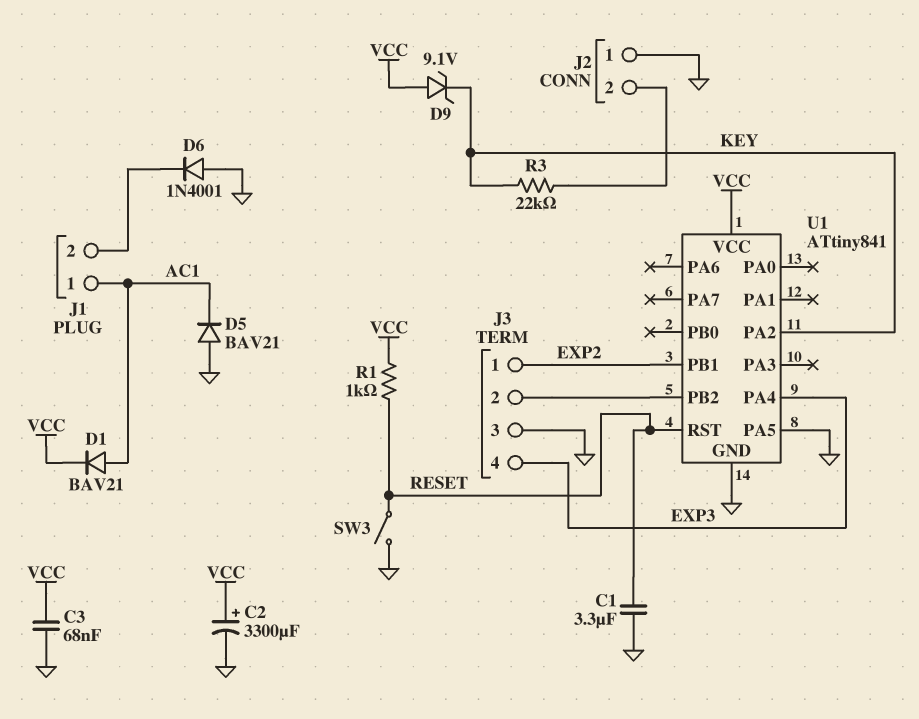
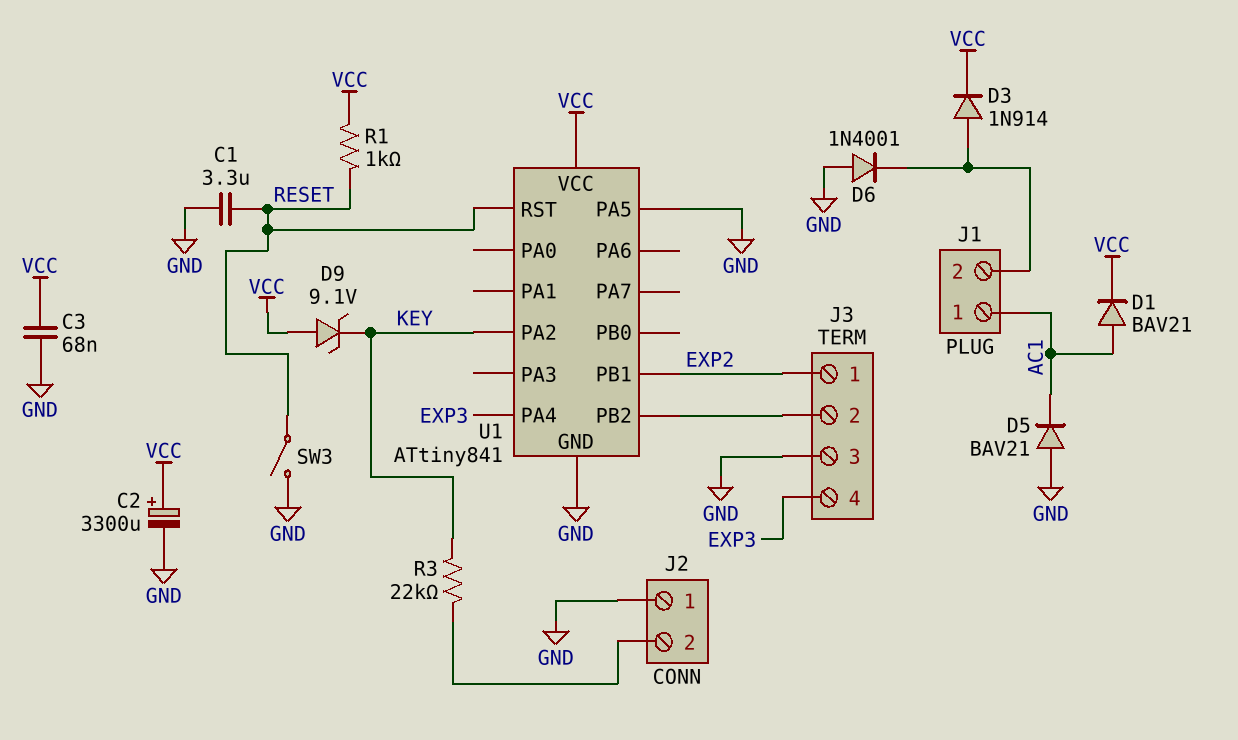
D3: none -> diode 1N914 (A J1/2, K VCC)

